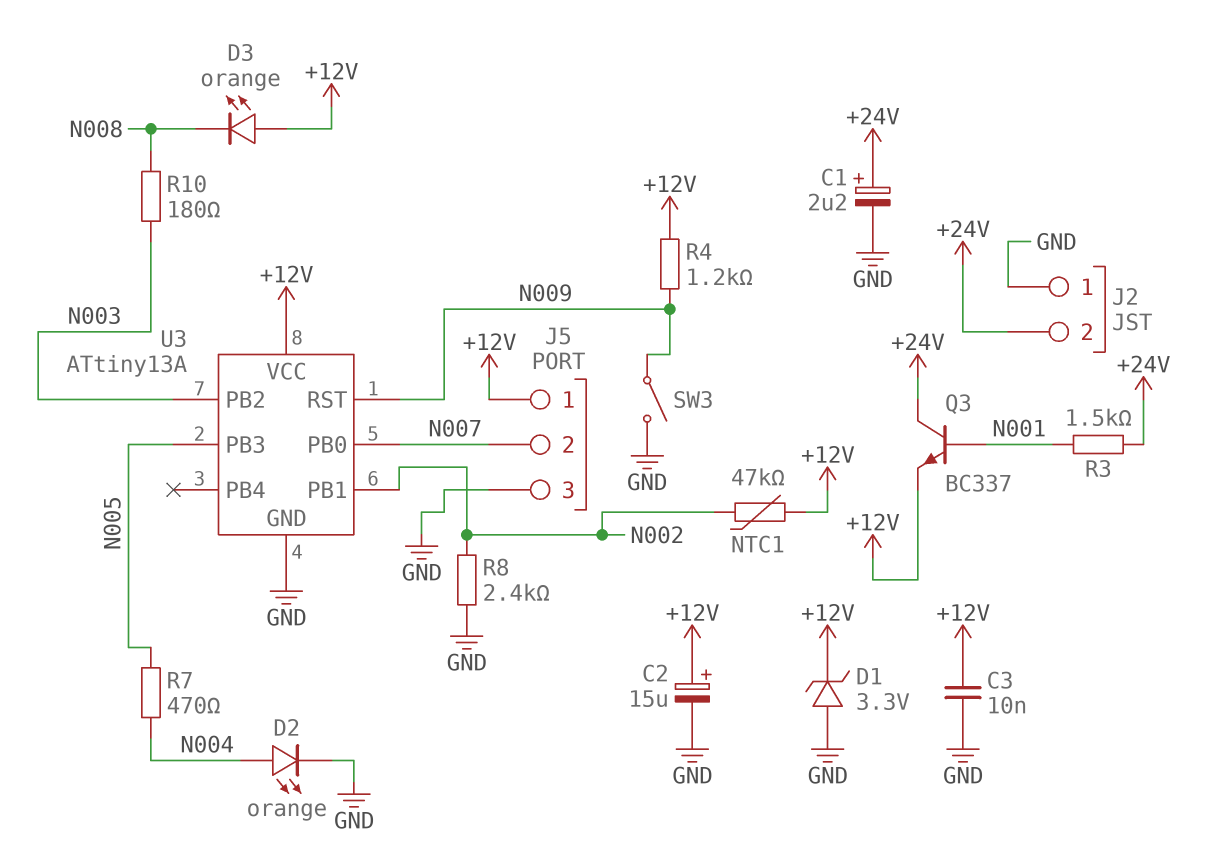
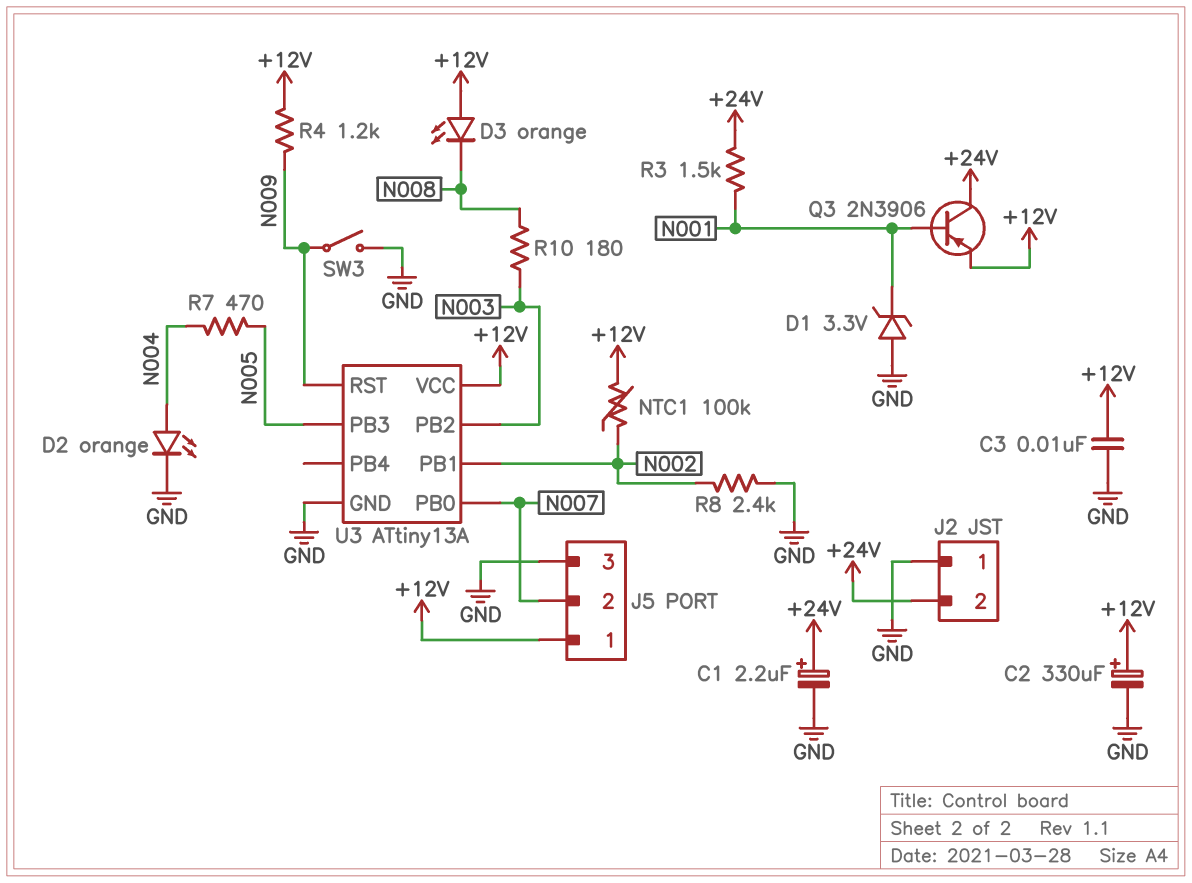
C2: 15uF (plus +12V, minus GND) -> 330uF (plus +12V, minus GND)
D1: zener 3.3V (A GND, K +12V) -> zener 3.3V (A GND, K N001)
NTC1: 47k (+12V, N002) -> 100k (+12V, N002)
Q3: NPN BC337 (B N001, C +24V, E +12V) -> PNP 2N3906 (B N001, C +24V, E +12V)

